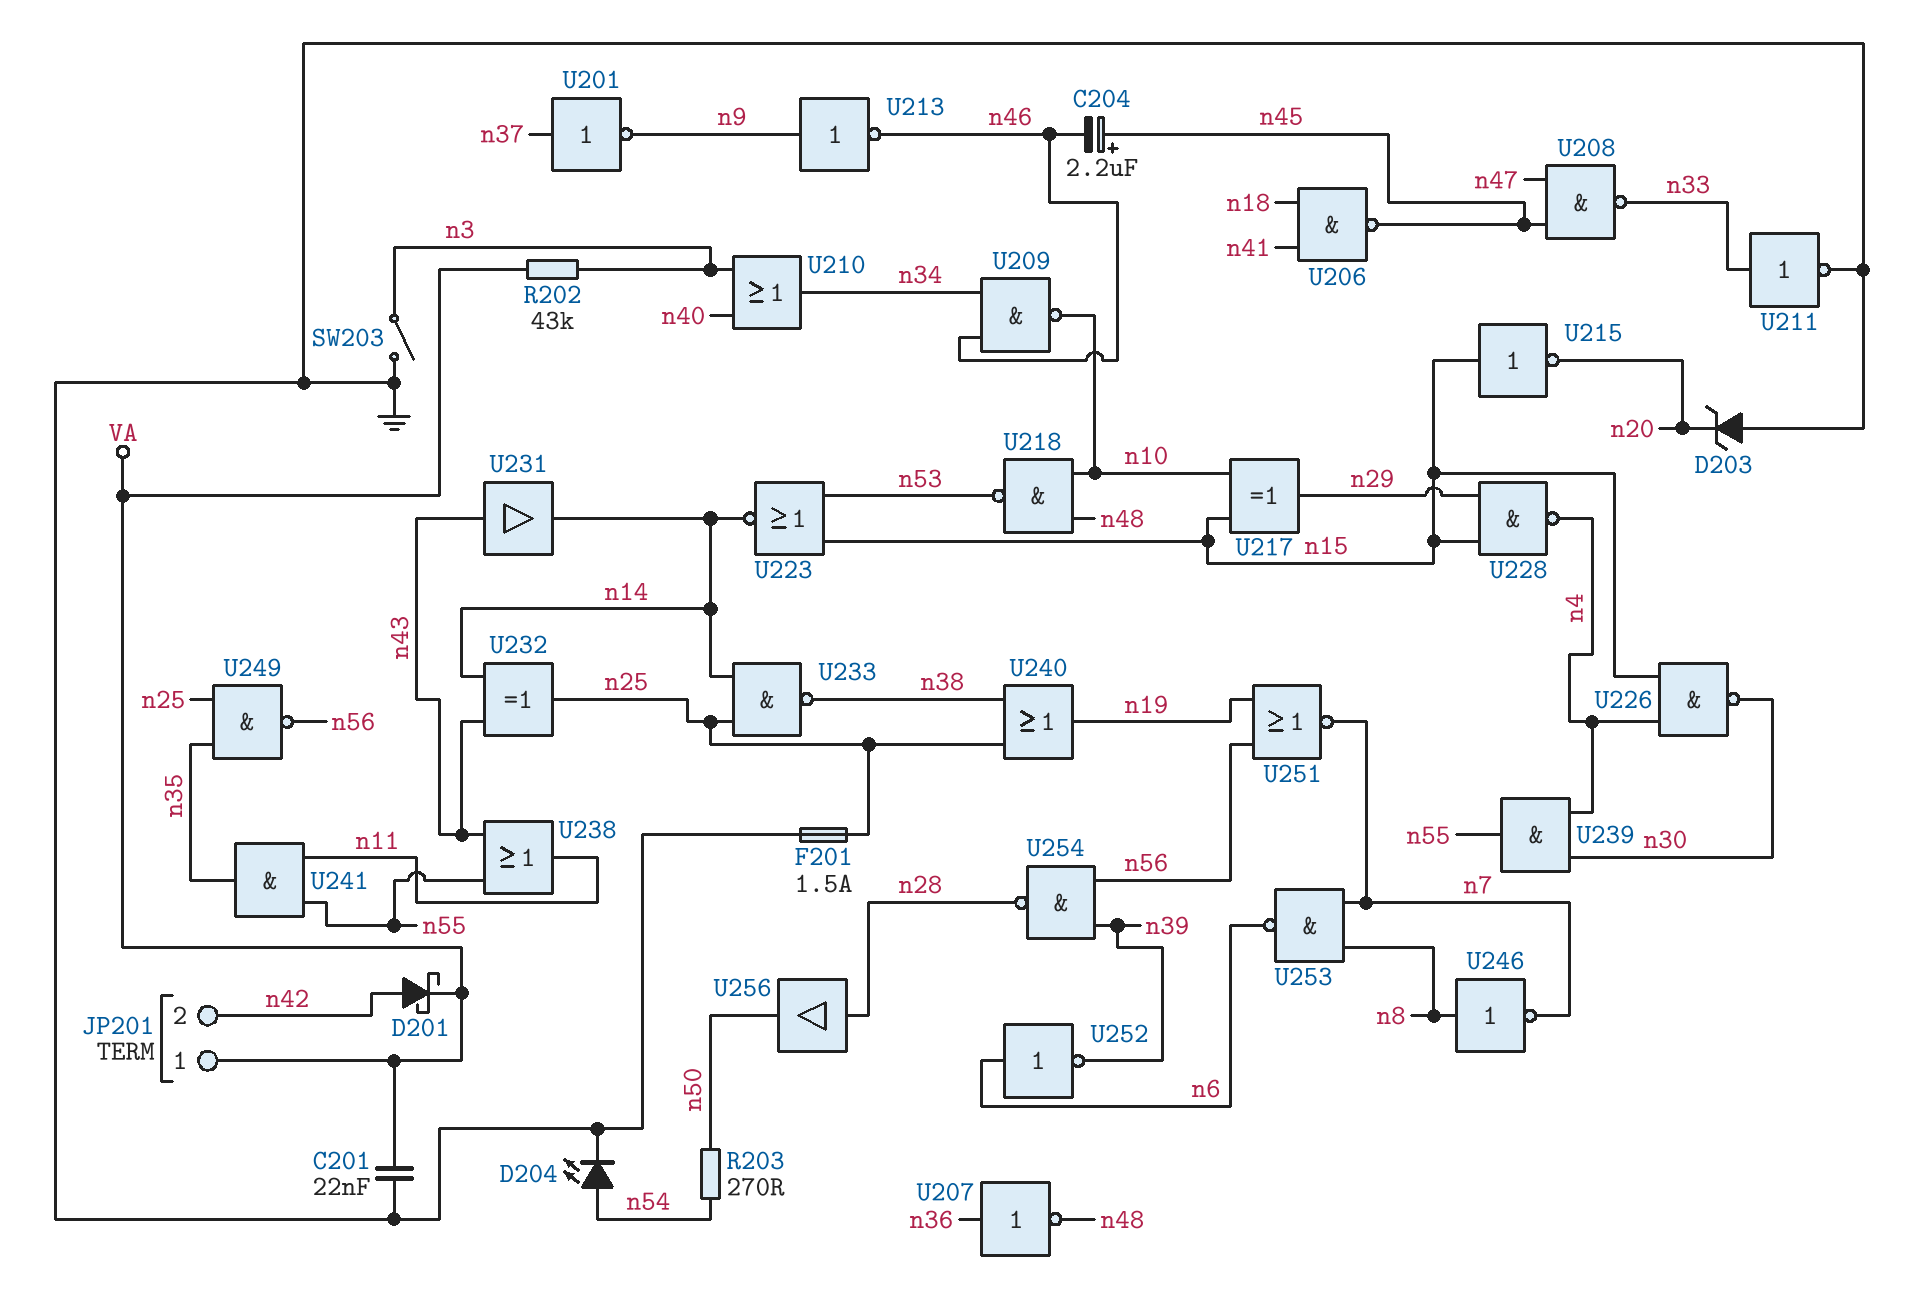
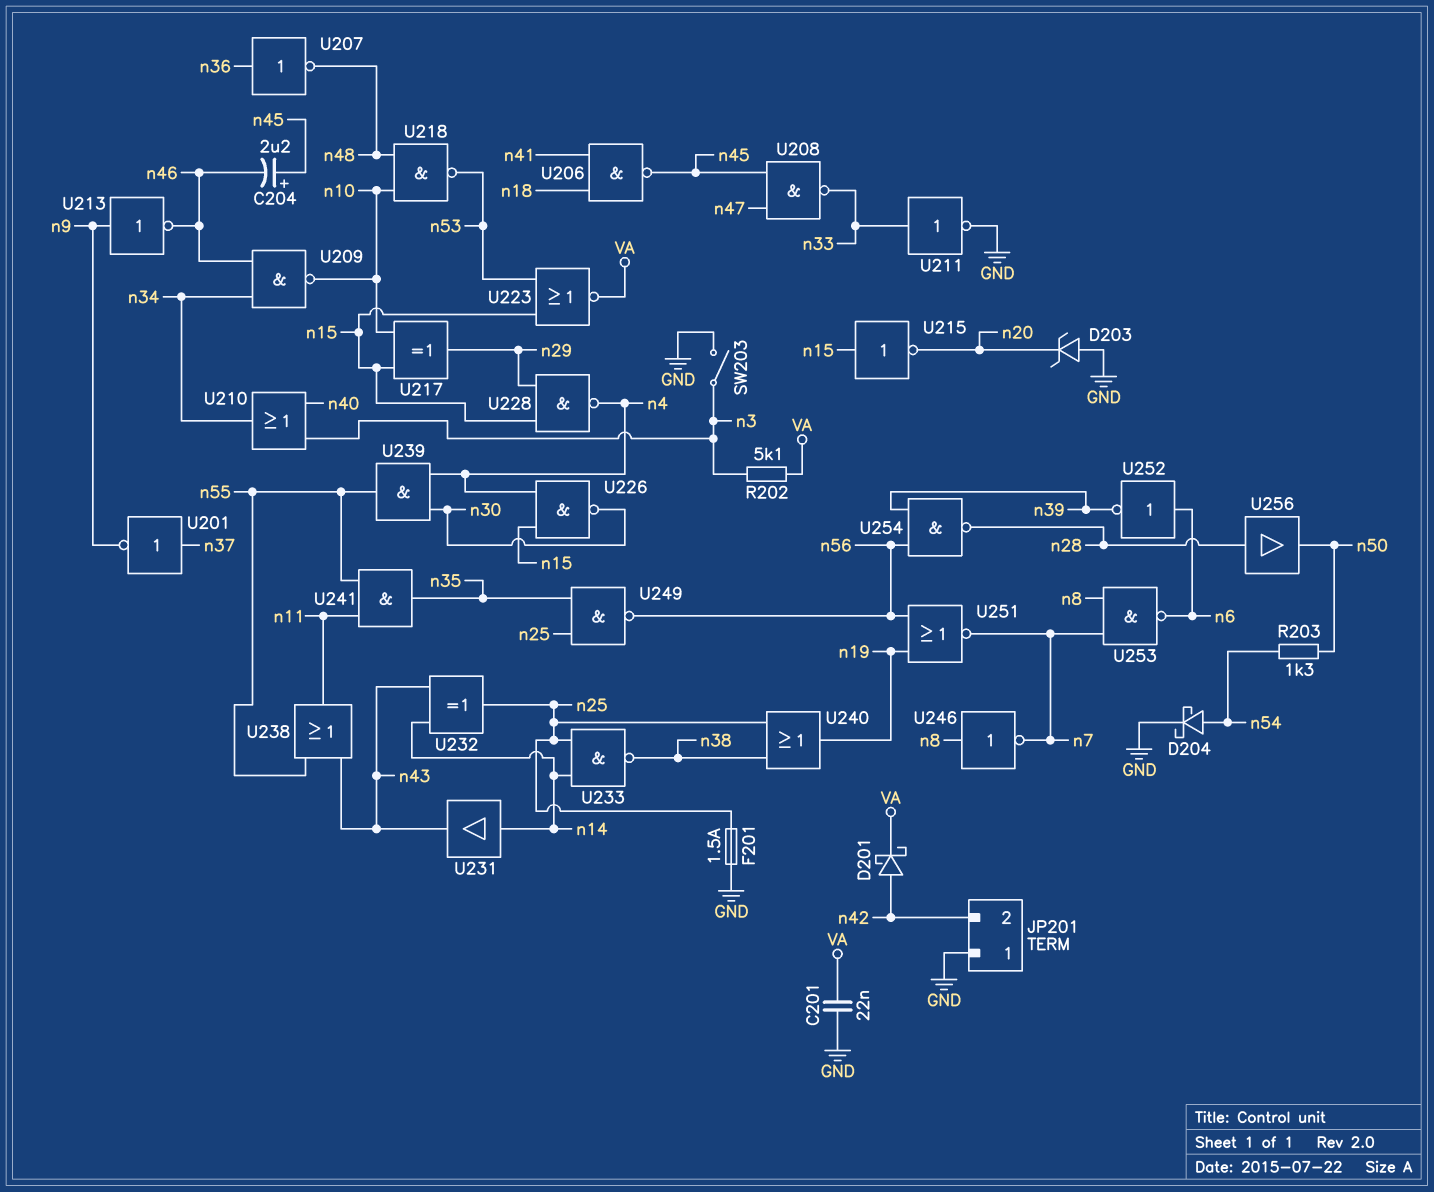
D204: LED (A n54, K GND) -> schottky (A n54, K GND)
JP201 pin 1: VA -> GND
R202: 43k (VA, n3) -> 5.1k (VA, n3)
R203: 270 (n50, n54) -> 1.3k (n50, n54)
U223: NOR (in n15, in n53, out n14) -> NOR (in n15, in n53, out VA)
U231: buffer (in n43, out n14) -> buffer (in n14, out n43)

